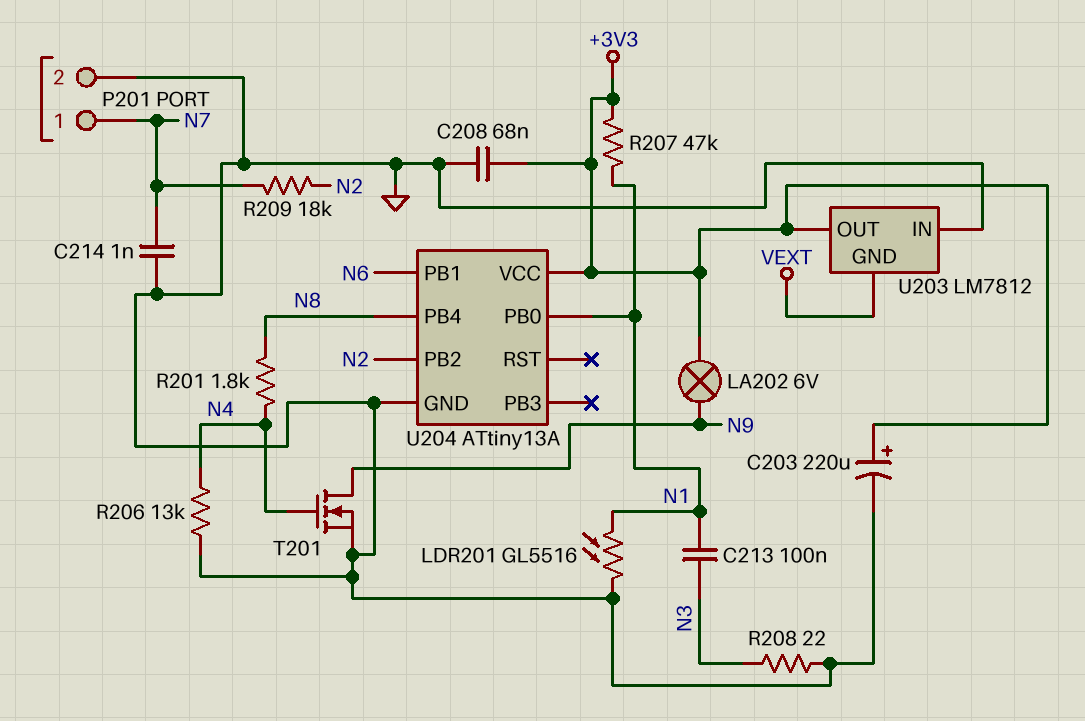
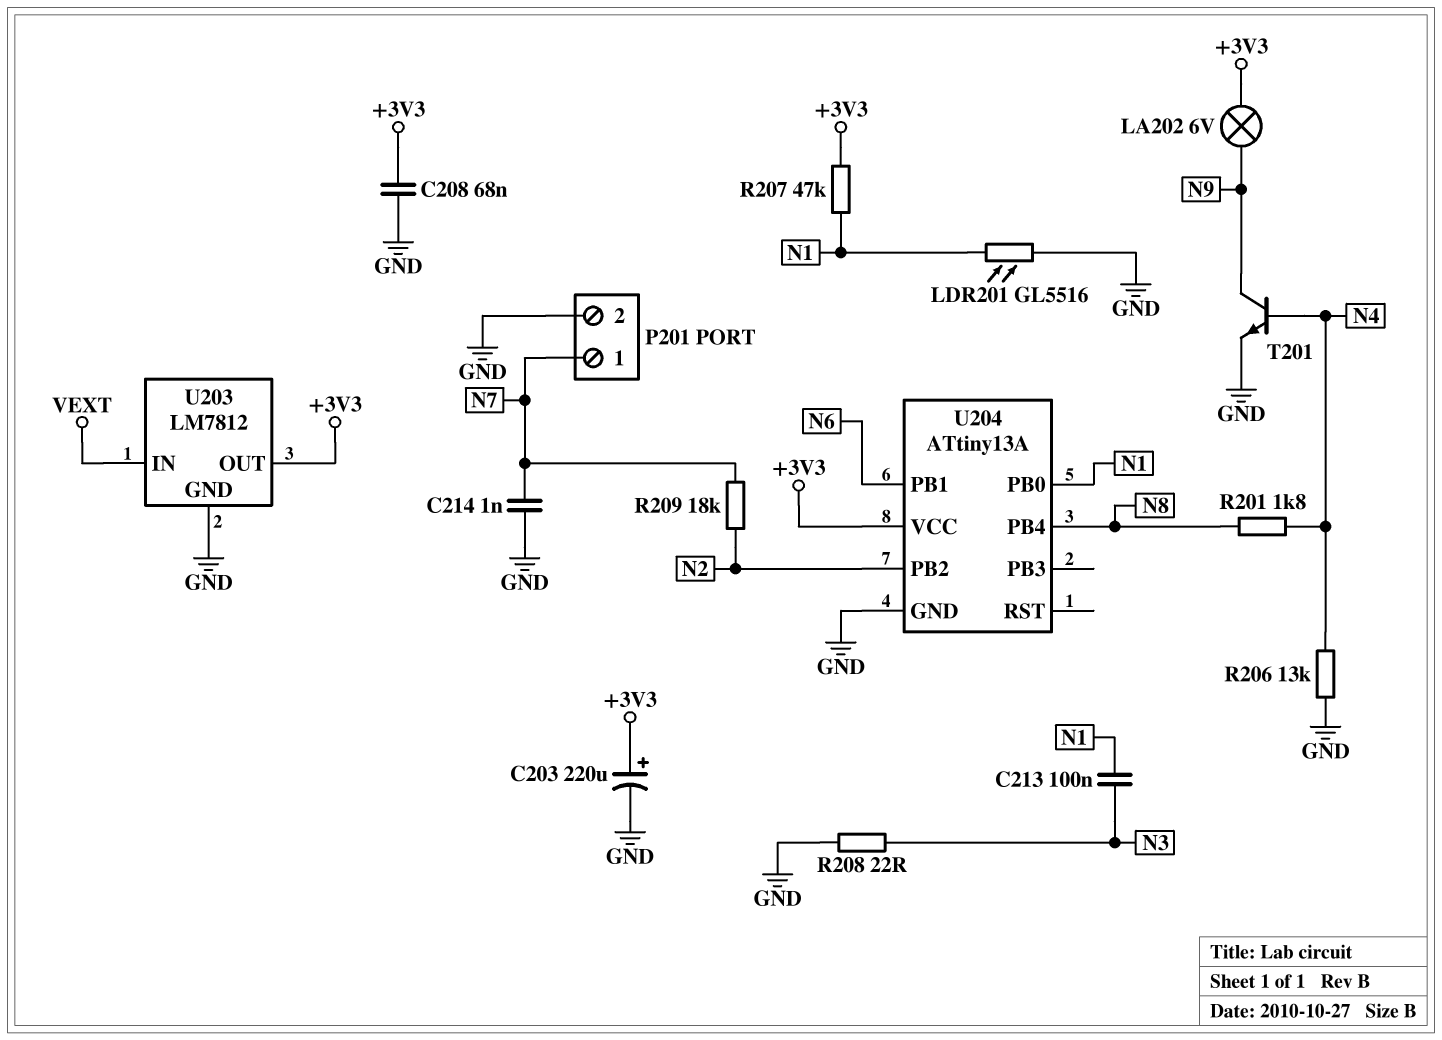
T201: NMOS (G N4, D N9, S GND) -> NPN (B N4, C N9, E GND)
U203 pin GND: VEXT -> GND
U203 pin IN: GND -> VEXT

